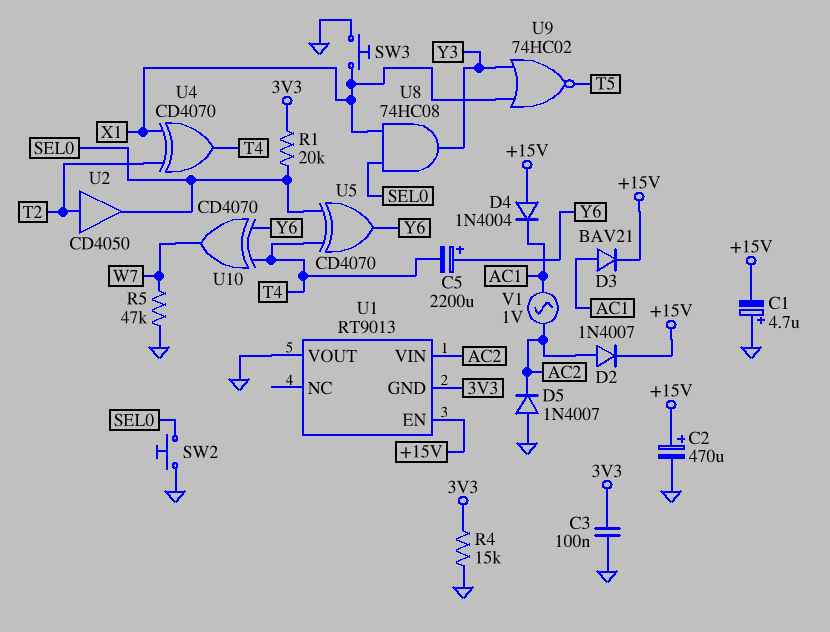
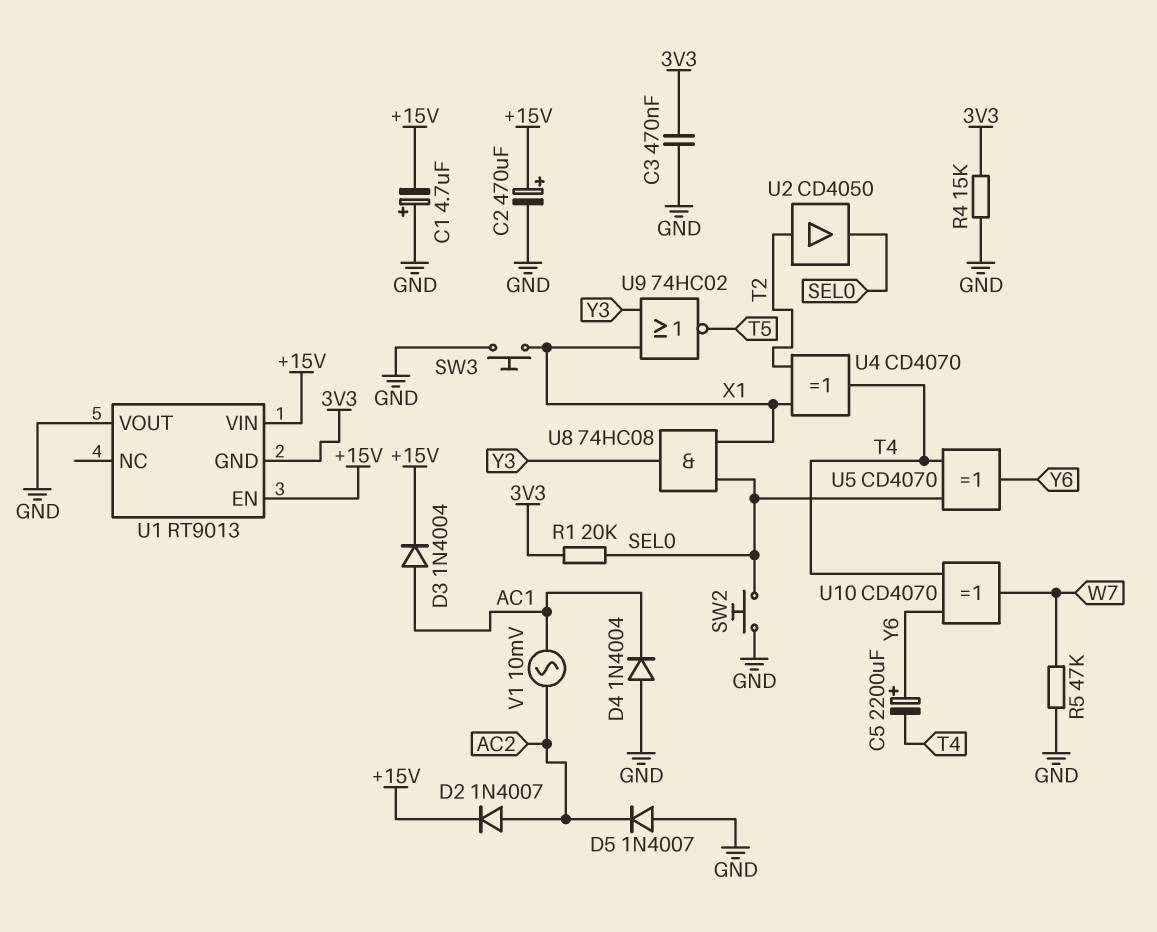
C3: 100nF (3V3, GND) -> 470nF (3V3, GND)
D3: diode BAV21 (A AC1, K +15V) -> diode 1N4004 (A AC1, K +15V)
D4: diode 1N4004 (A +15V, K AC1) -> diode 1N4004 (A GND, K AC1)
U1 pin VIN: AC2 -> +15V
V1: AC 1V (AC1, AC2) -> AC 10mV (AC1, AC2)

